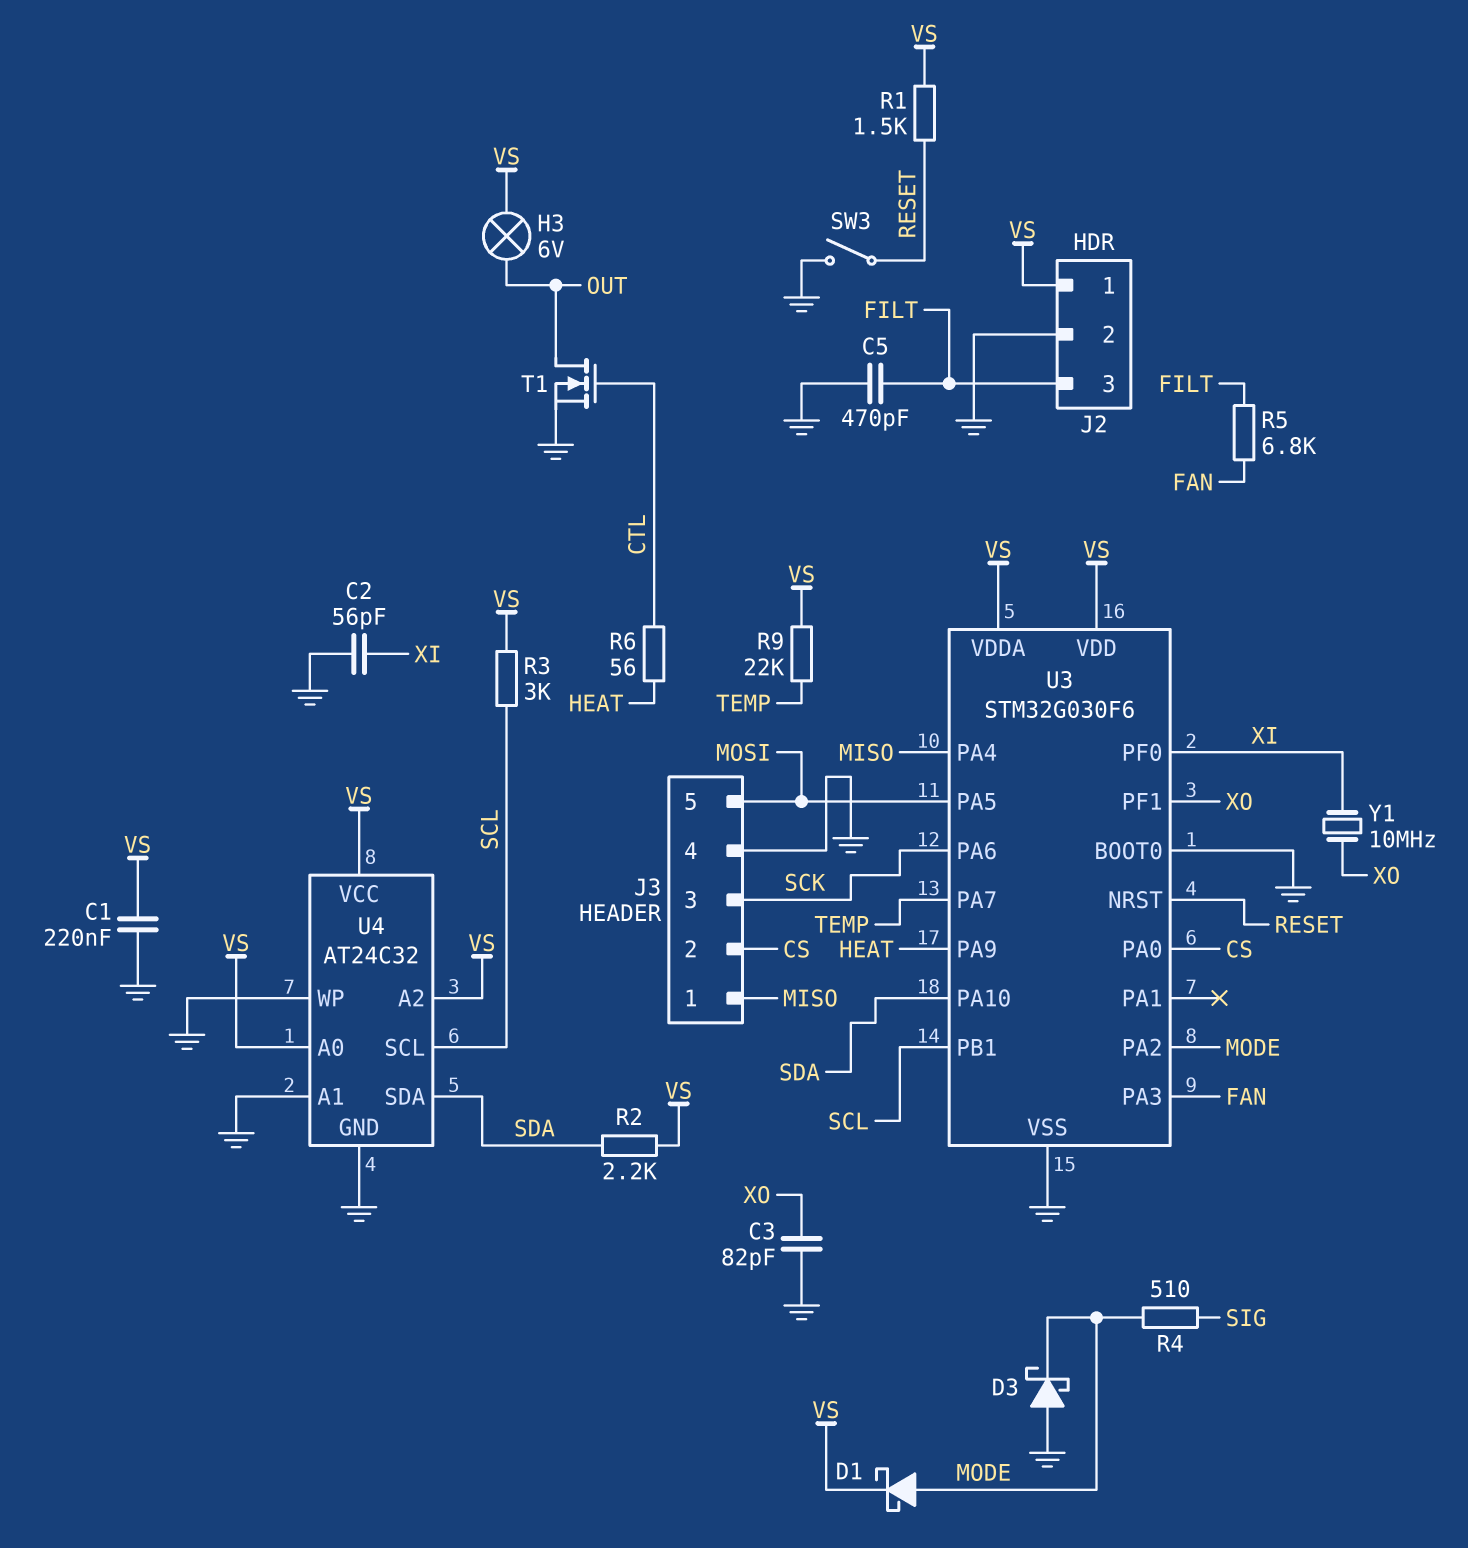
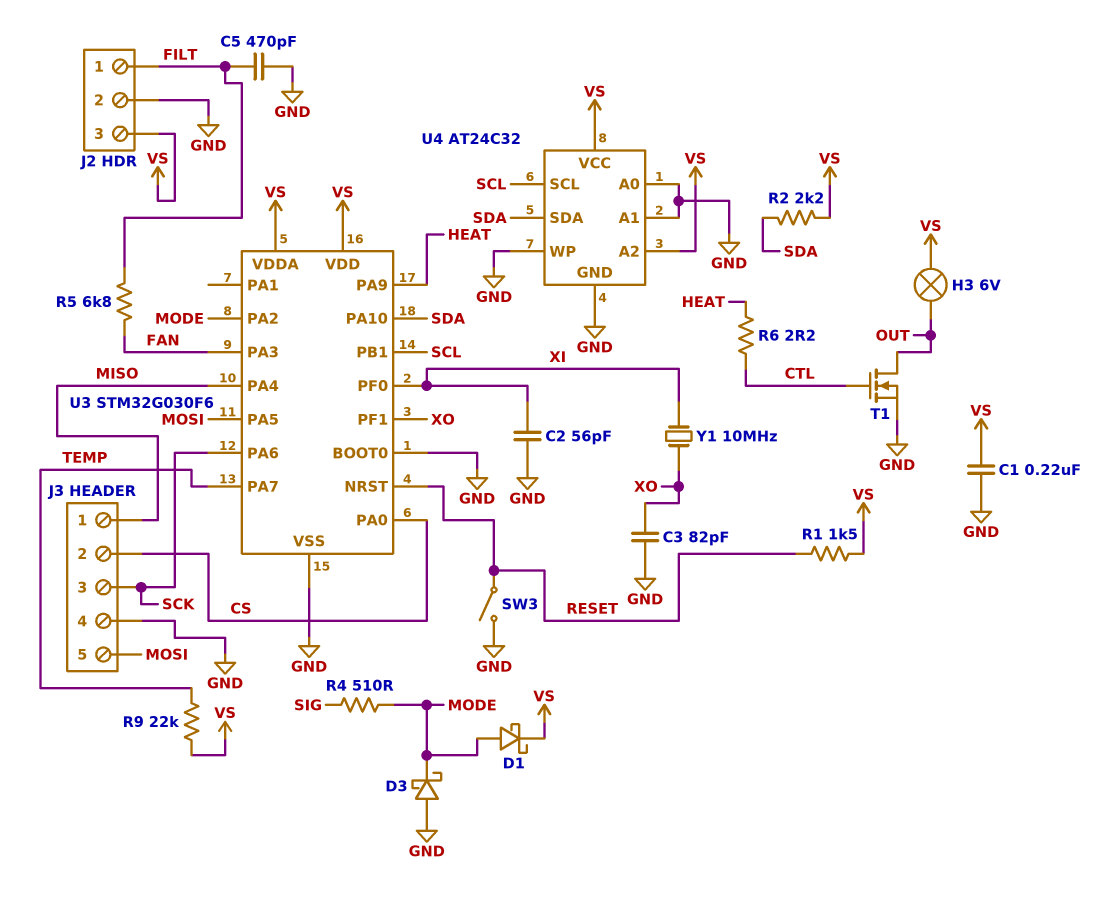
J2 pin 1: VS -> FILT
J2 pin 3: FILT -> VS
R3: 3k (SCL, VS) -> none
R6: 56 (CTL, HEAT) -> 2.2 (CTL, HEAT)
U4 pin A0: VS -> GND

